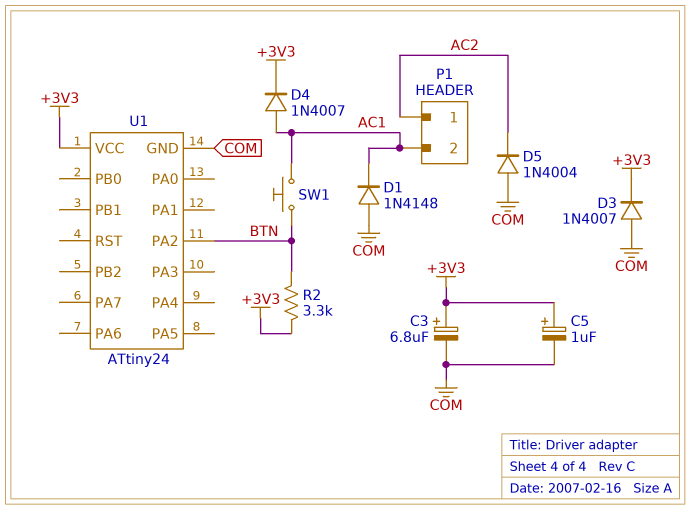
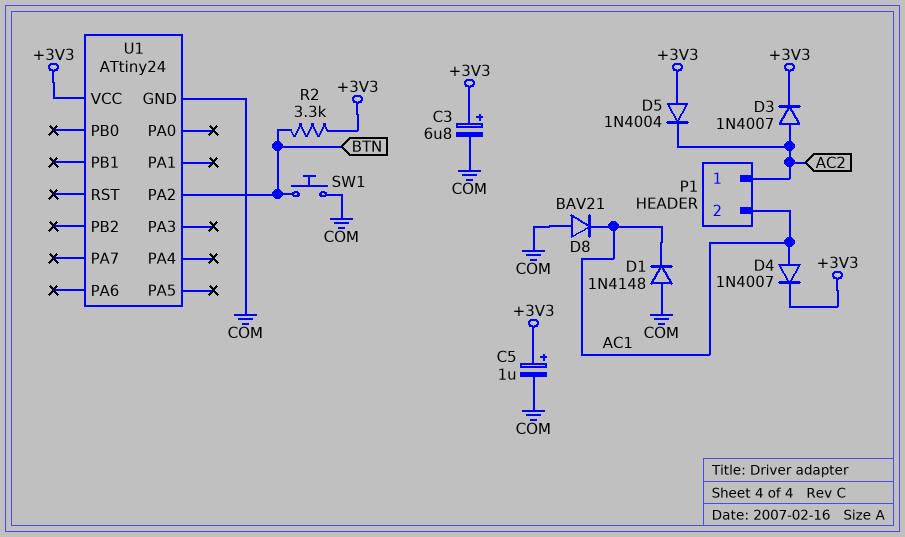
D3: diode 1N4007 (A COM, K +3V3) -> diode 1N4007 (A AC2, K +3V3)
D5: diode 1N4004 (A COM, K AC2) -> diode 1N4004 (A +3V3, K AC2)
D8: none -> diode BAV21 (A COM, K AC1)
SW1: button (AC1, BTN) -> button (BTN, COM)

